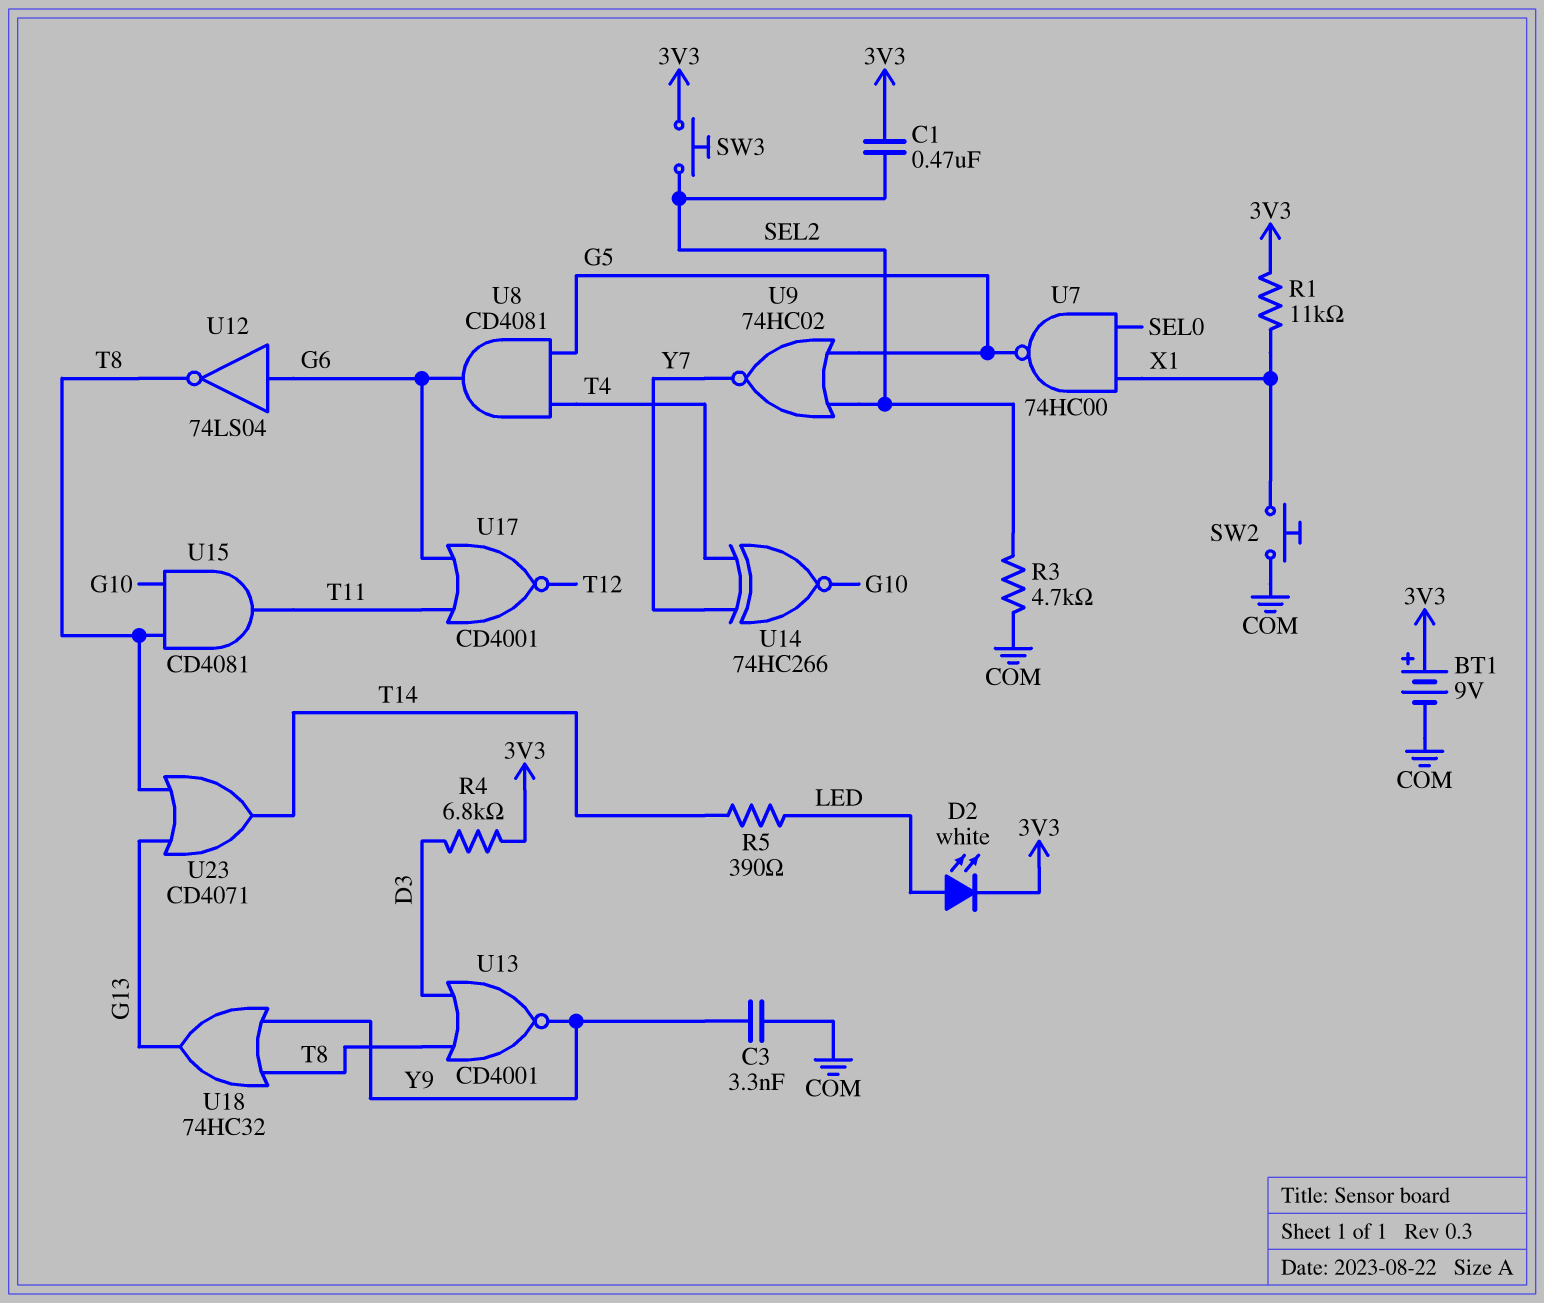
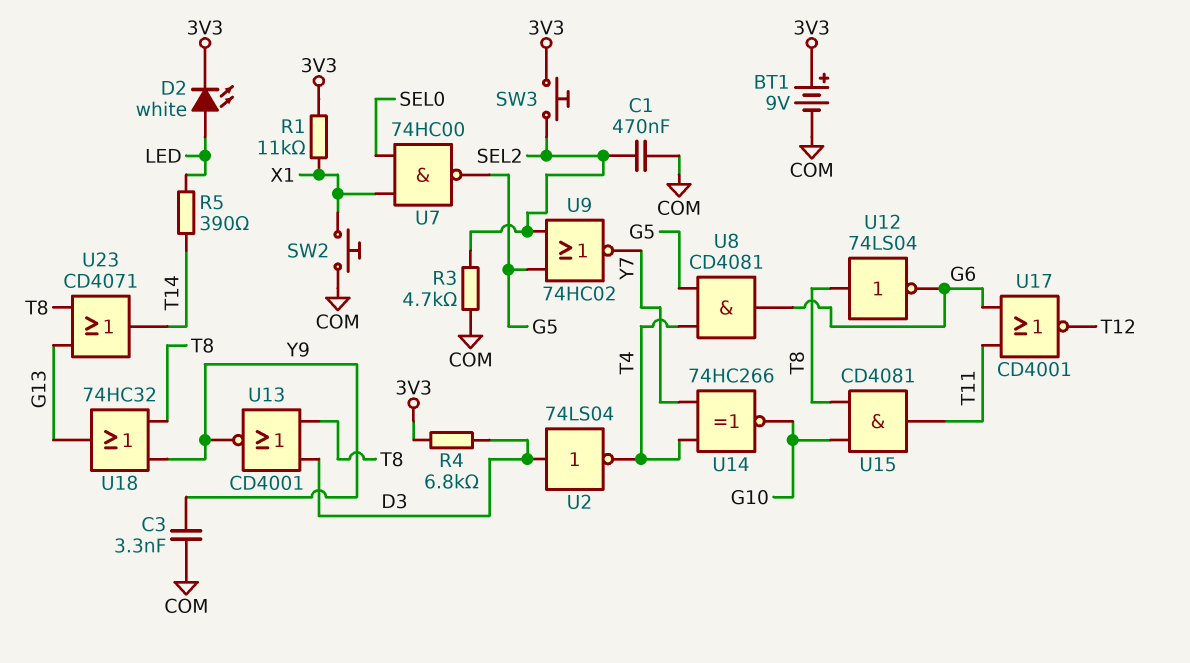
C1: 470nF (3V3, SEL2) -> 470nF (COM, SEL2)
U2: none -> NOT 74LS04 (in D3, out T4)
U12: NOT 74LS04 (in G6, out T8) -> NOT 74LS04 (in T8, out G6)

